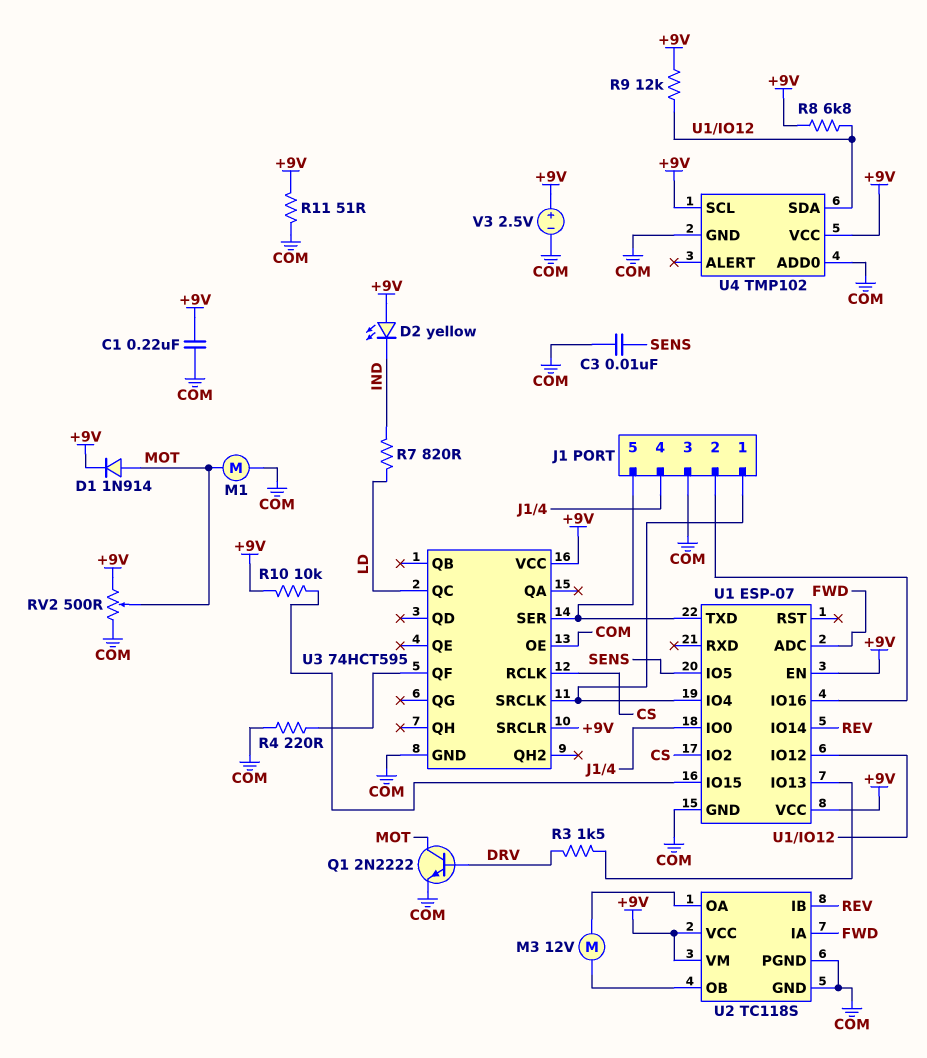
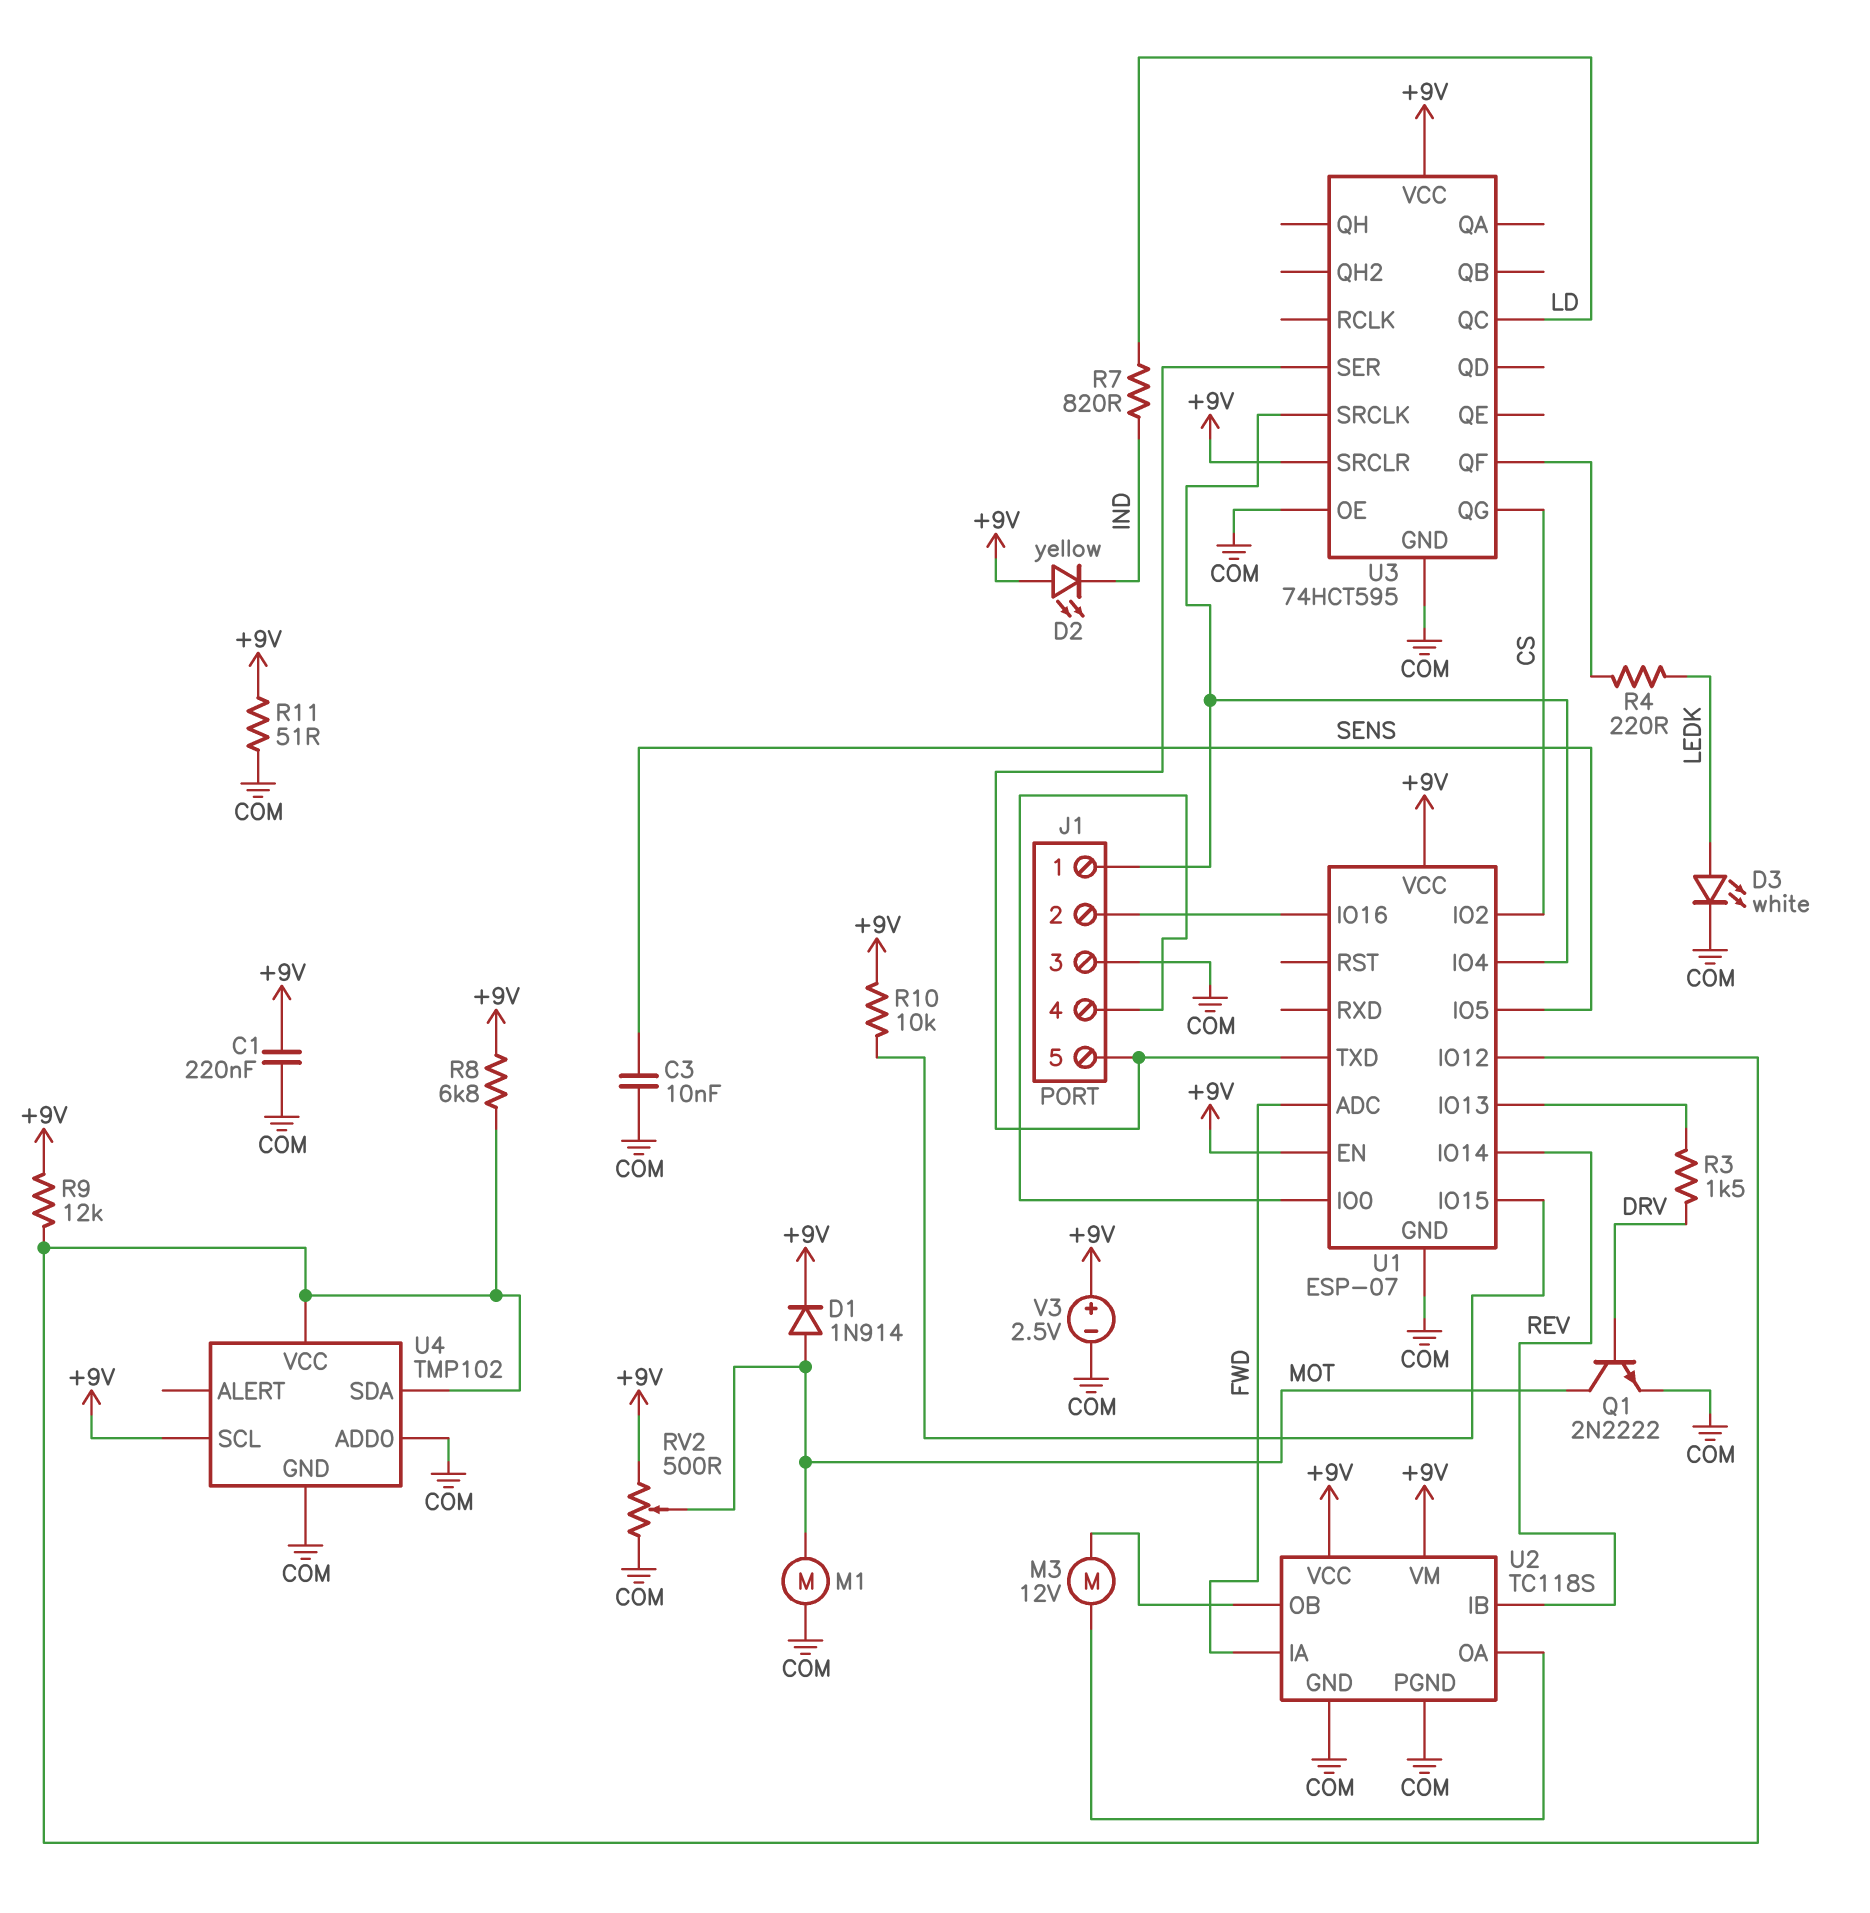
D3: none -> LED white (A LEDK, K COM)
R4: 220 (COM, U3/QF) -> 220 (LEDK, U3/QF)
U3 pin QG: none -> CS
U3 pin RCLK: CS -> none
U4 pin VCC: +9V -> U1/IO12

